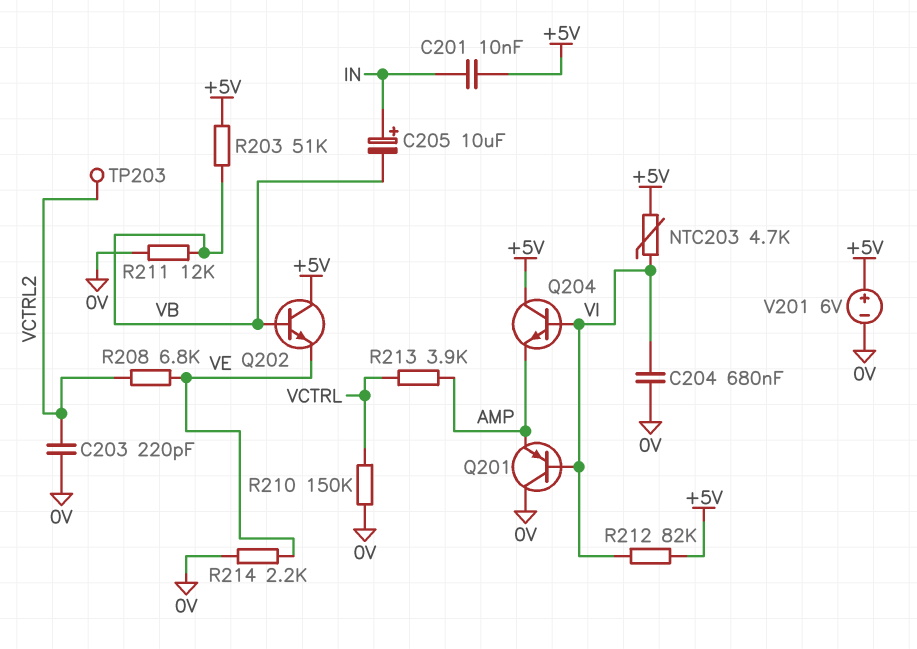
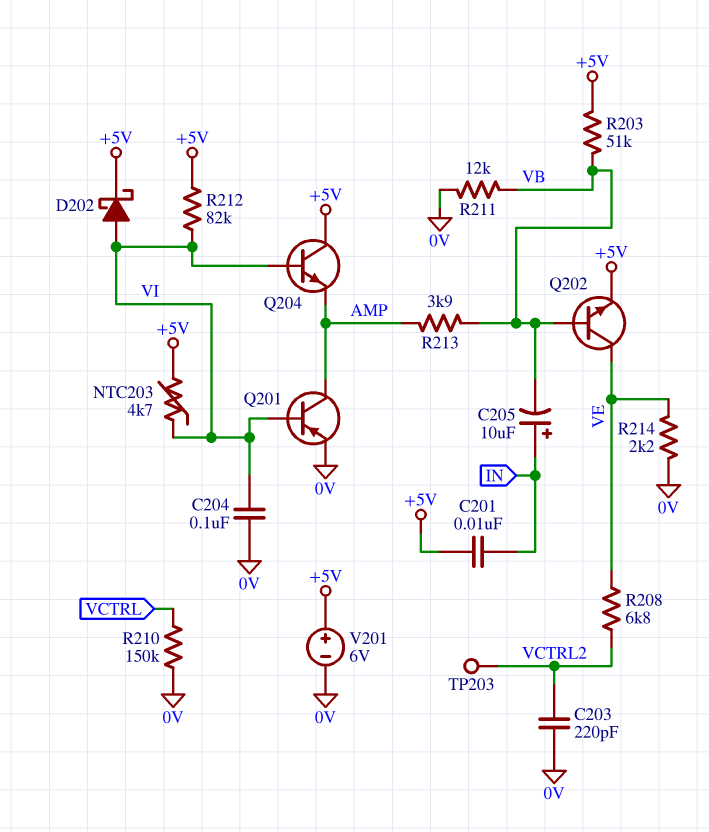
C204: 680nF (0V, VI) -> 100nF (0V, VI)
D202: none -> schottky (A VI, K +5V)
Q201: PNP (B VI, C 0V, E AMP) -> PNP (B VI, C AMP, E 0V)
Q202: NPN (B VB, C +5V, E VE) -> NPN (B VB, C VE, E +5V)
R213: 3.9k (AMP, VCTRL) -> 3.9k (AMP, VB)

